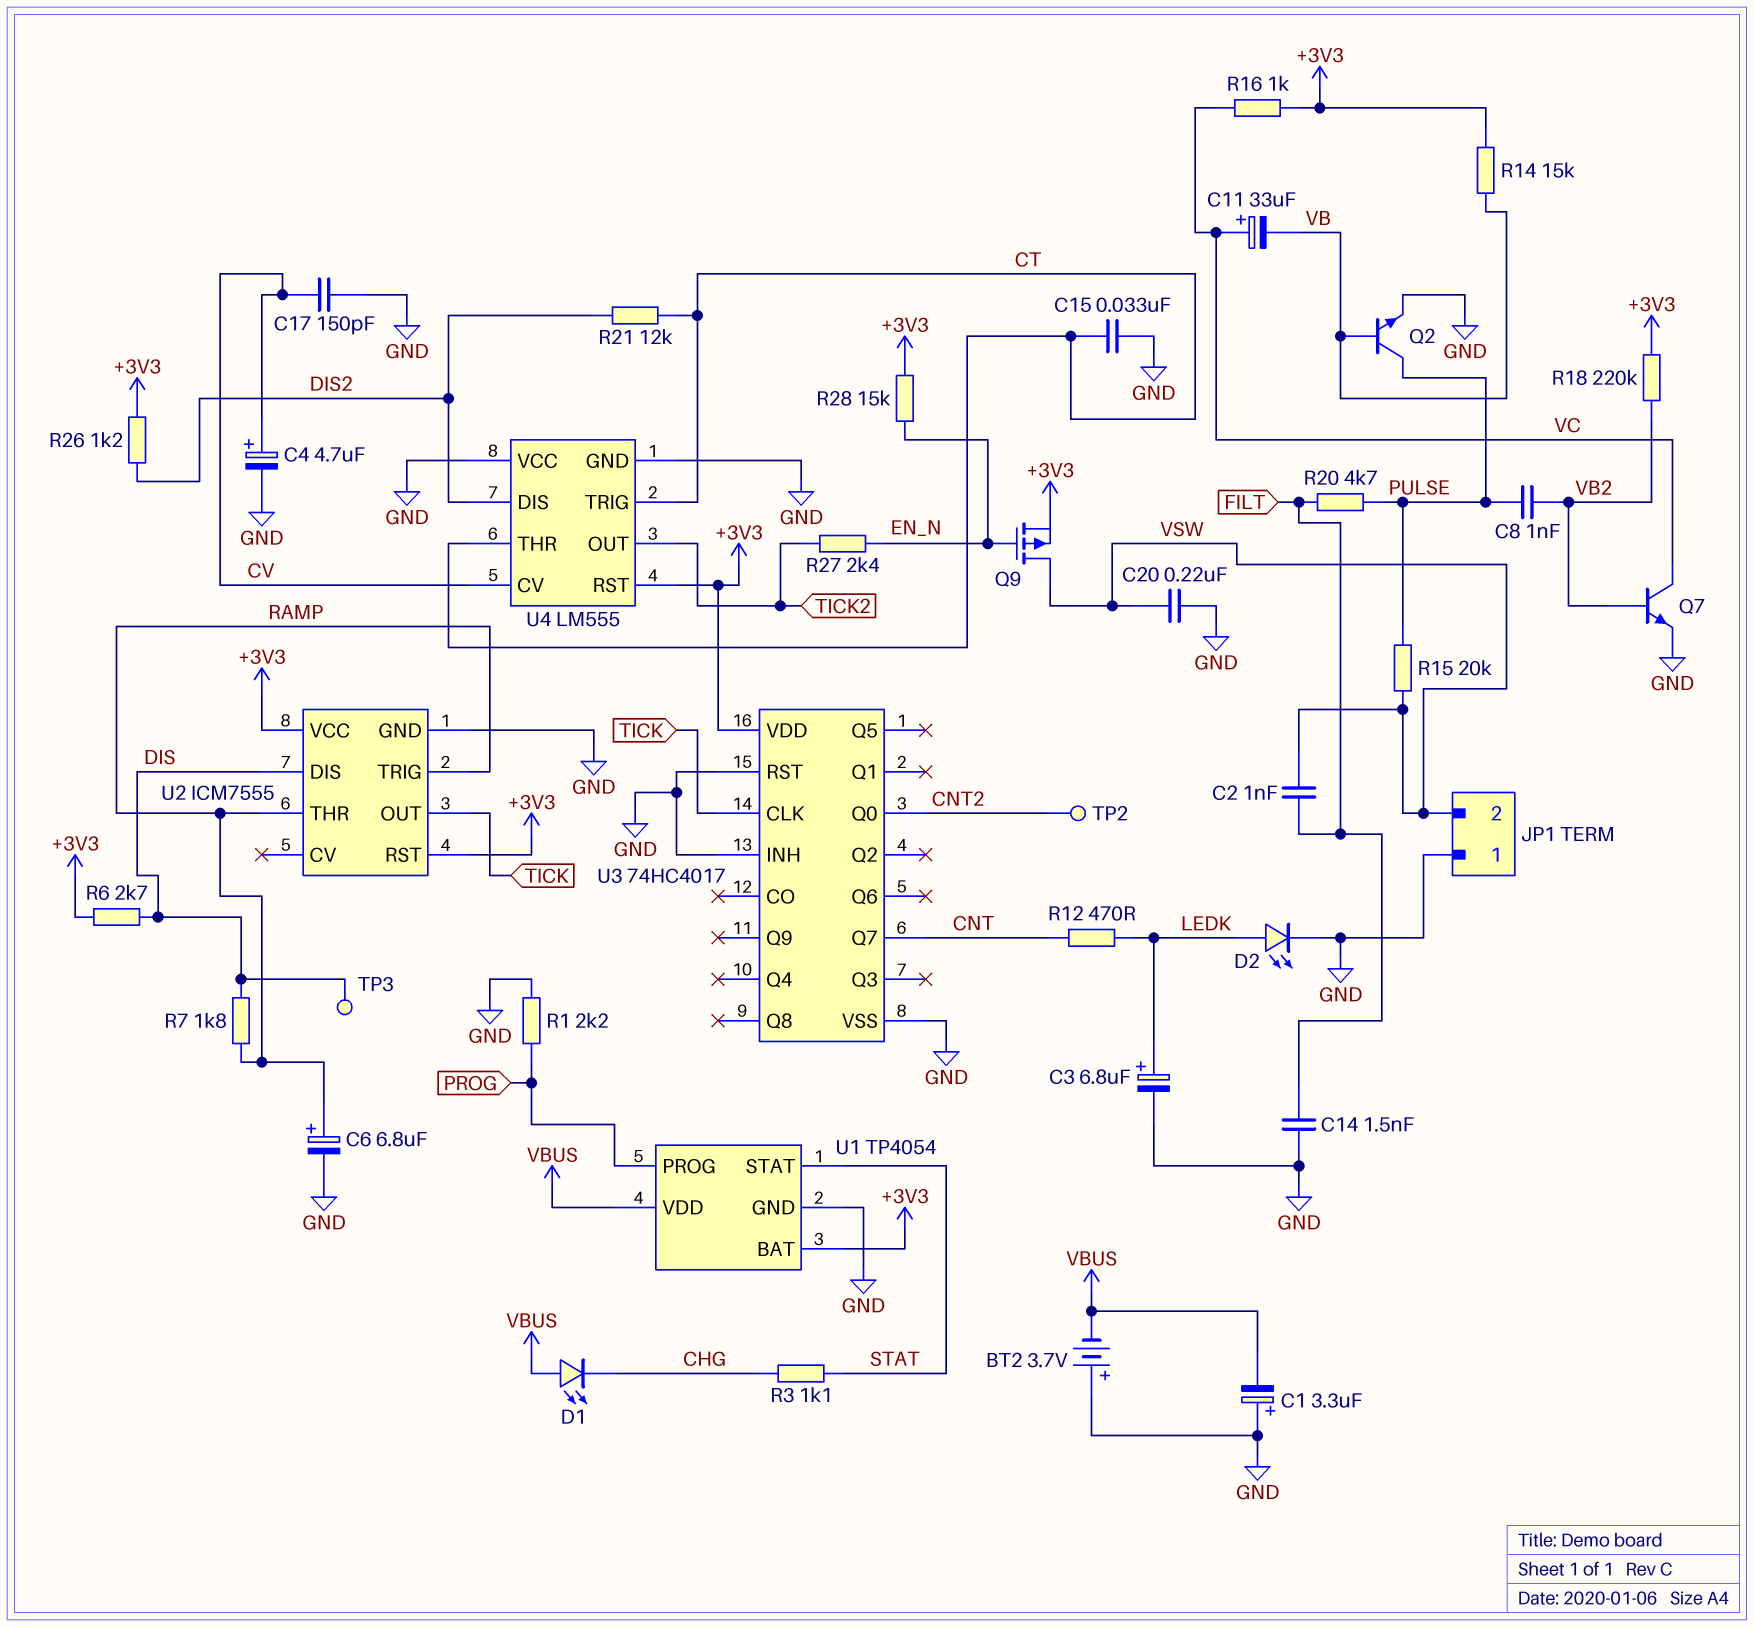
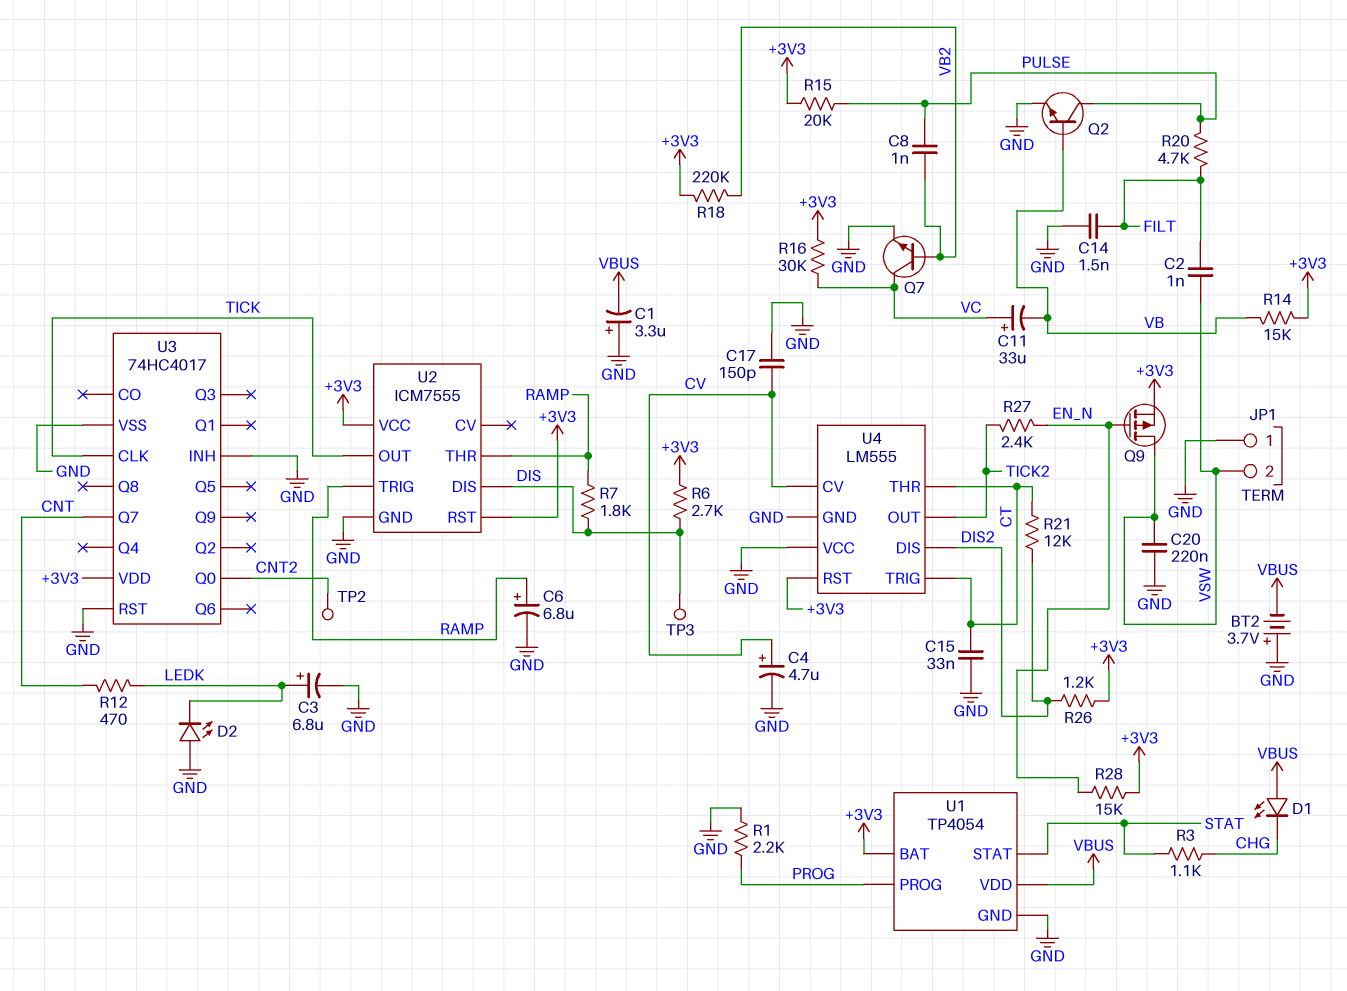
D2: LED (A LEDK, K GND) -> LED (A GND, K LEDK)
R15: 20k (PULSE, VSW) -> 20k (+3V3, PULSE)
R16: 1k (+3V3, VC) -> 30k (+3V3, VC)

